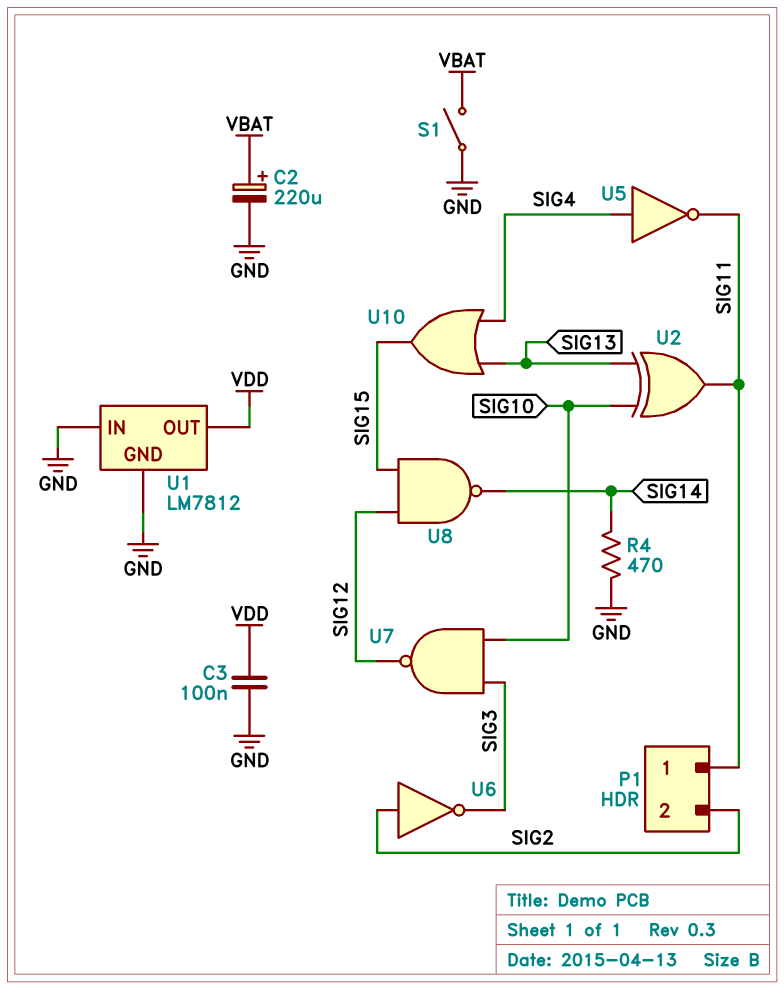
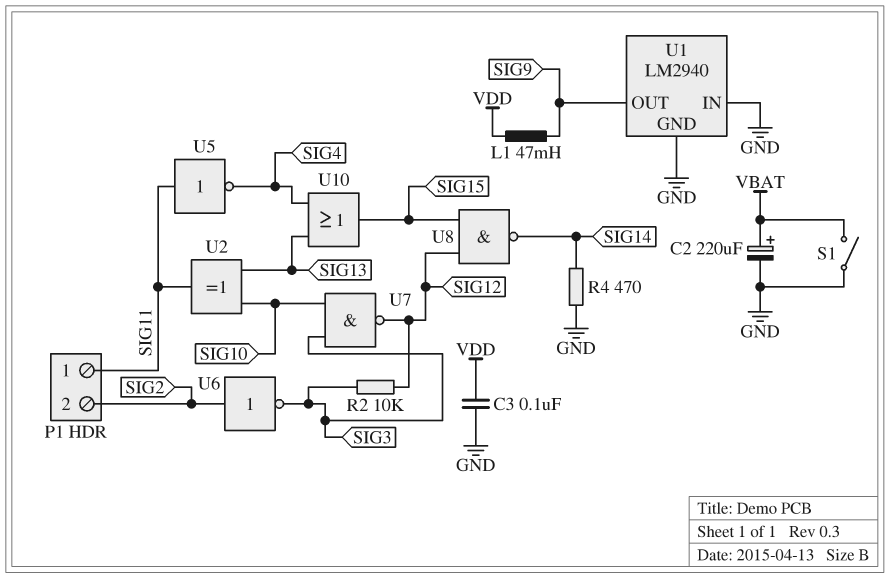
L1: none -> 47mH (SIG9, VDD)
R2: none -> 10k (SIG3, SIG12)
U1: LM7812 -> LM2940
U1 pin OUT: VDD -> SIG9
U5: NOT (in SIG4, out SIG11) -> NOT (in SIG11, out SIG4)

